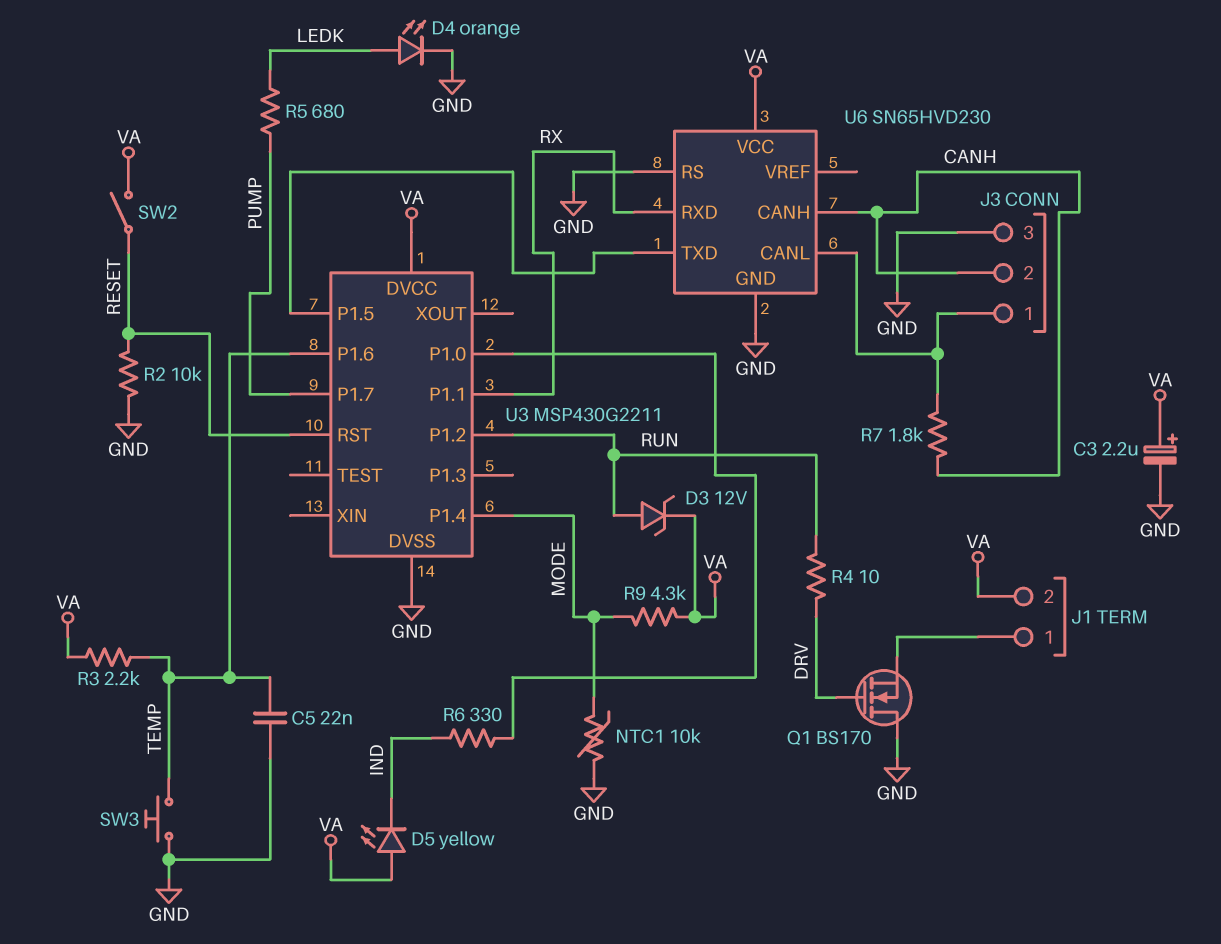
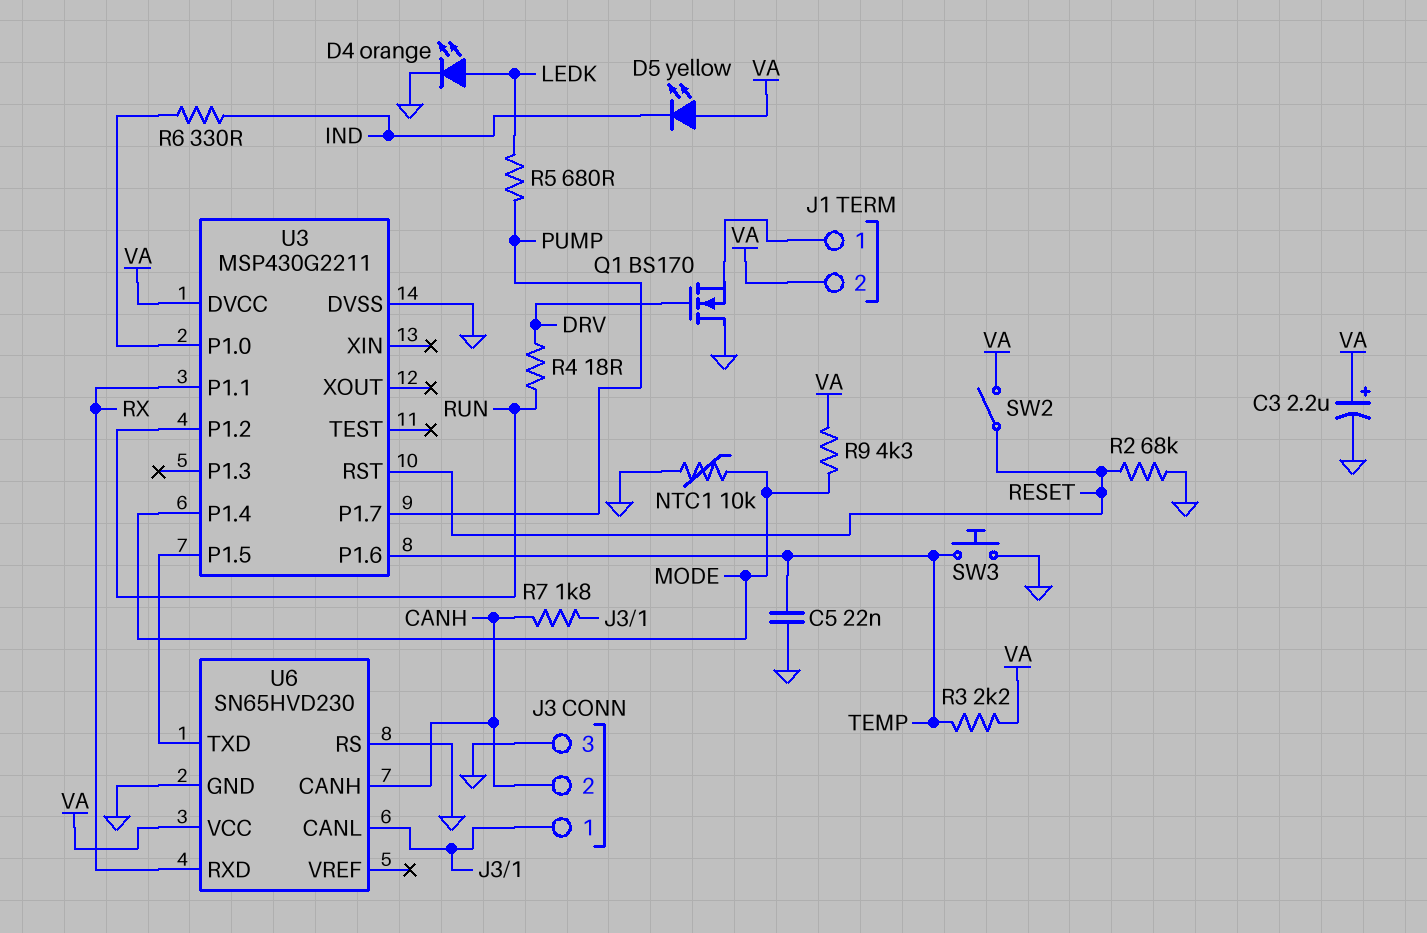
D3: zener 12V (A RUN, K VA) -> none
R2: 10k (GND, RESET) -> 68k (GND, RESET)
R4: 10 (DRV, RUN) -> 18 (DRV, RUN)

